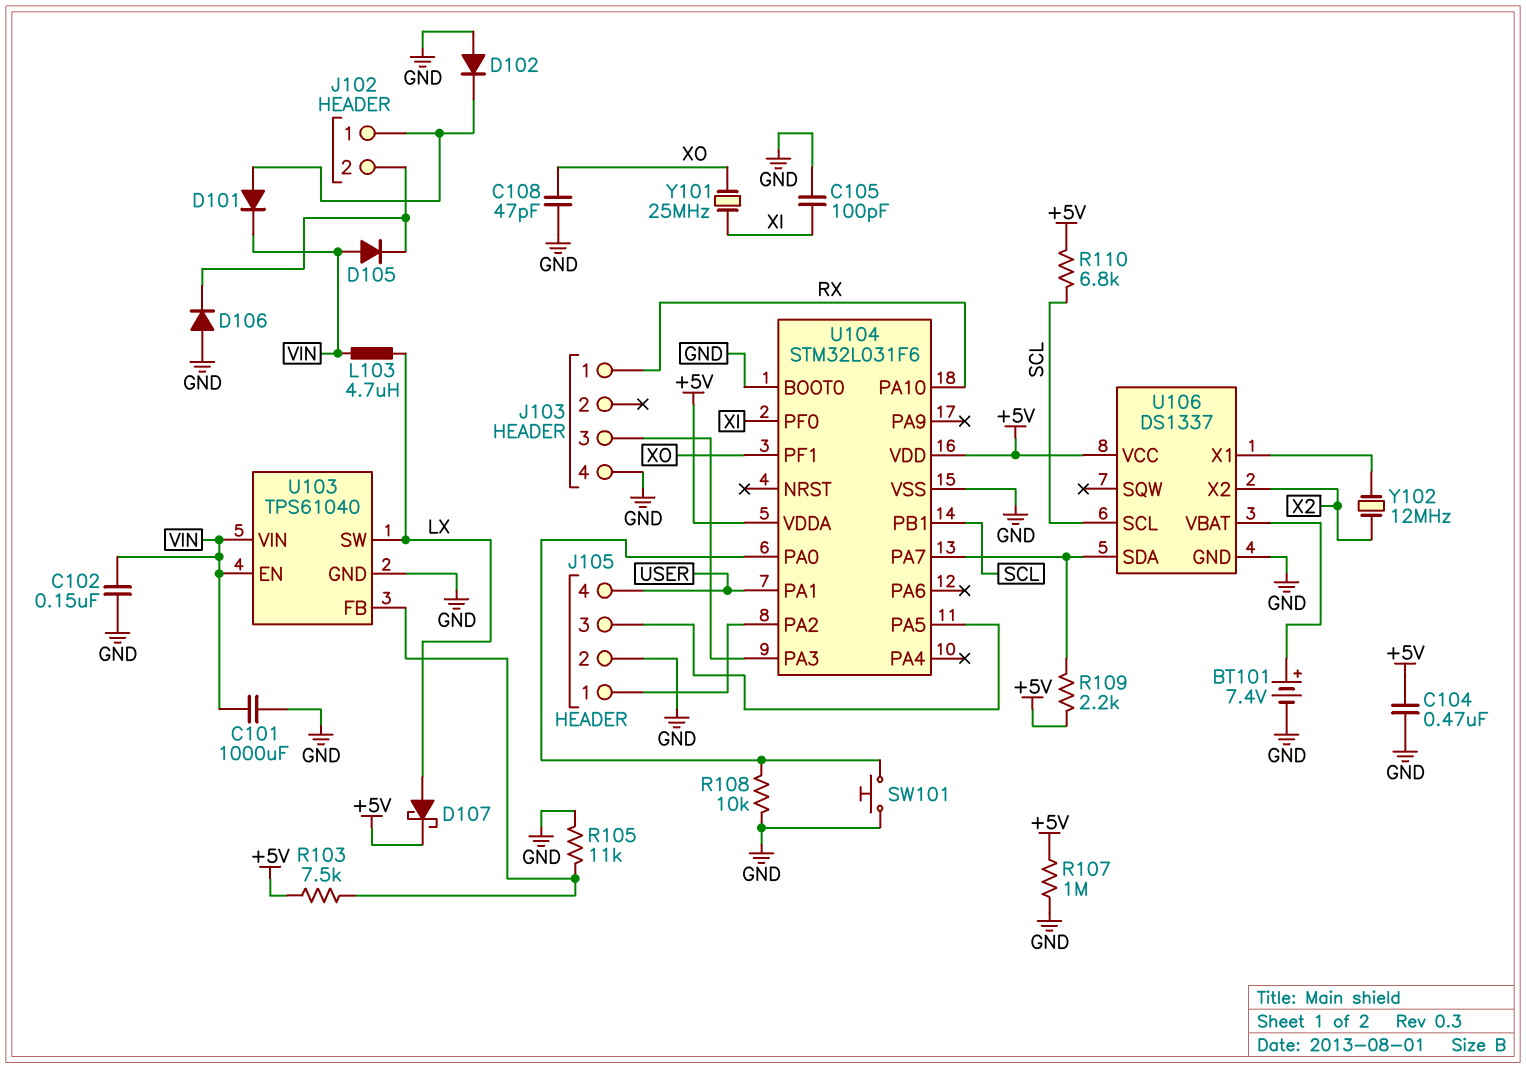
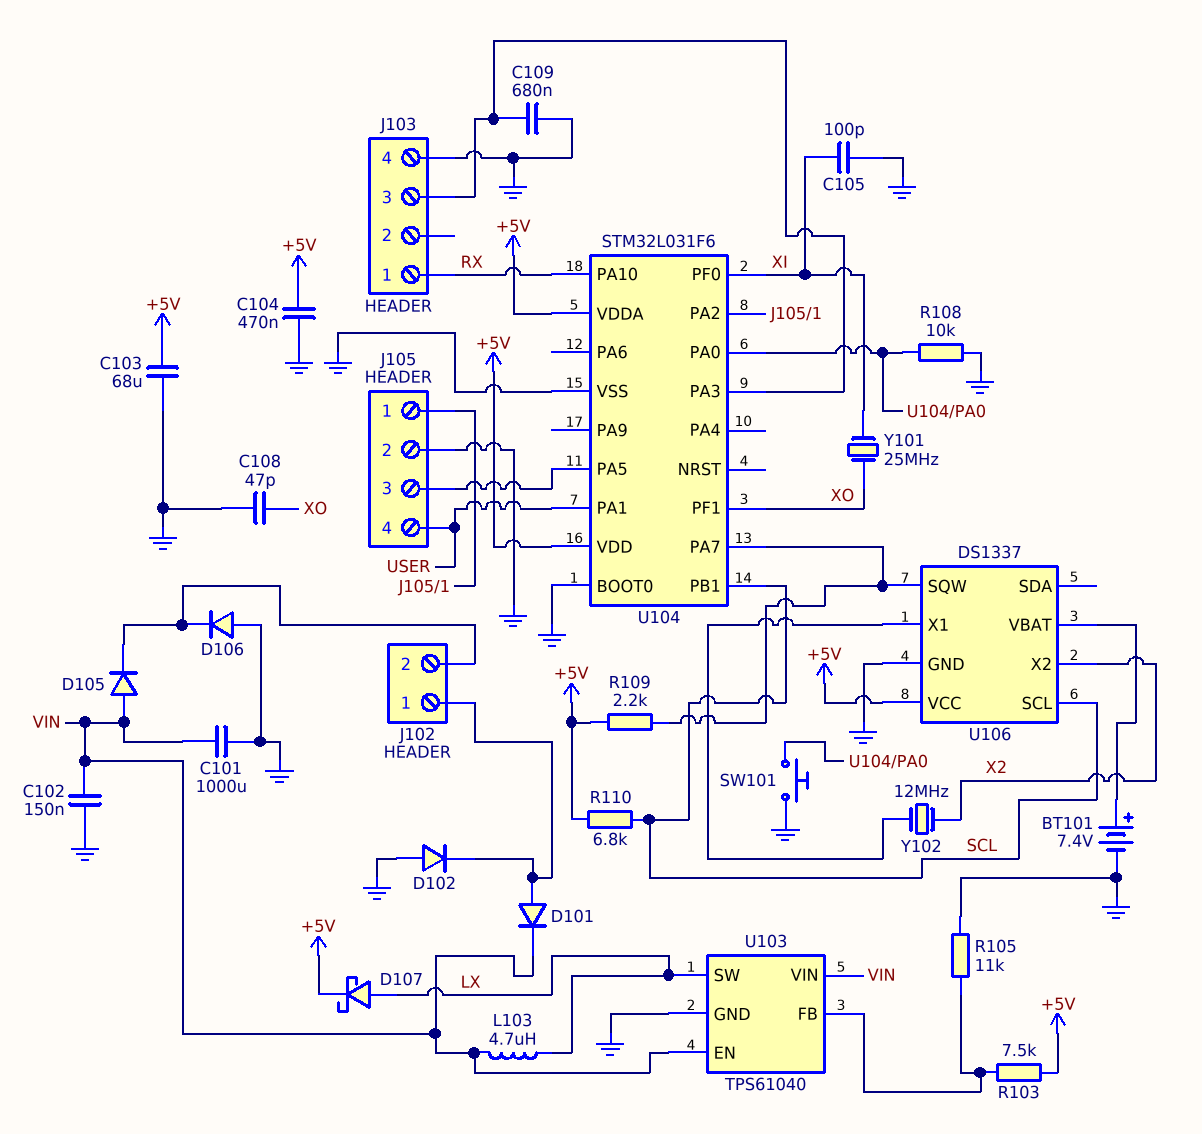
C103: none -> 68uF (+5V, GND)
C109: none -> 680nF (GND, J103/3)
R107: 1M (+5V, GND) -> none
U106 pin SDA: U104/PA7 -> none
U106 pin SQW: none -> U104/PA7

